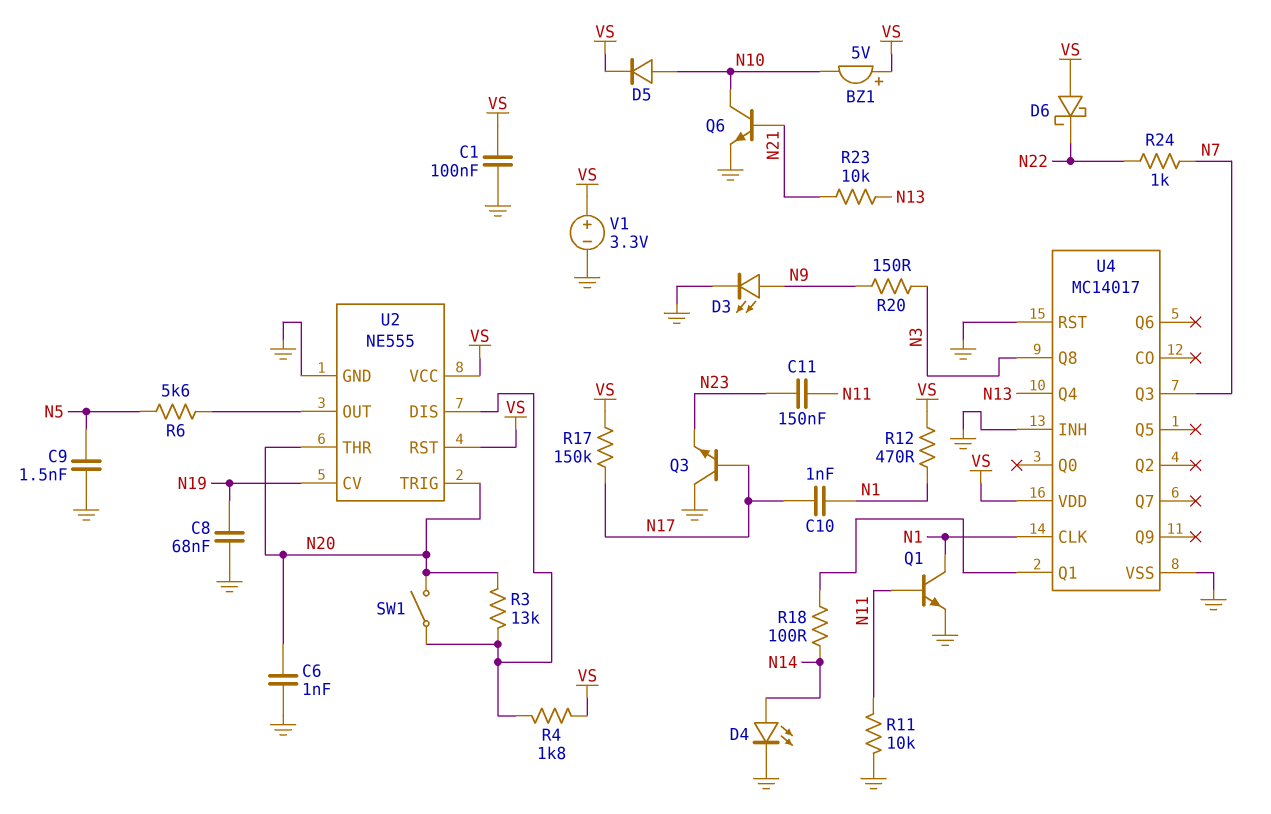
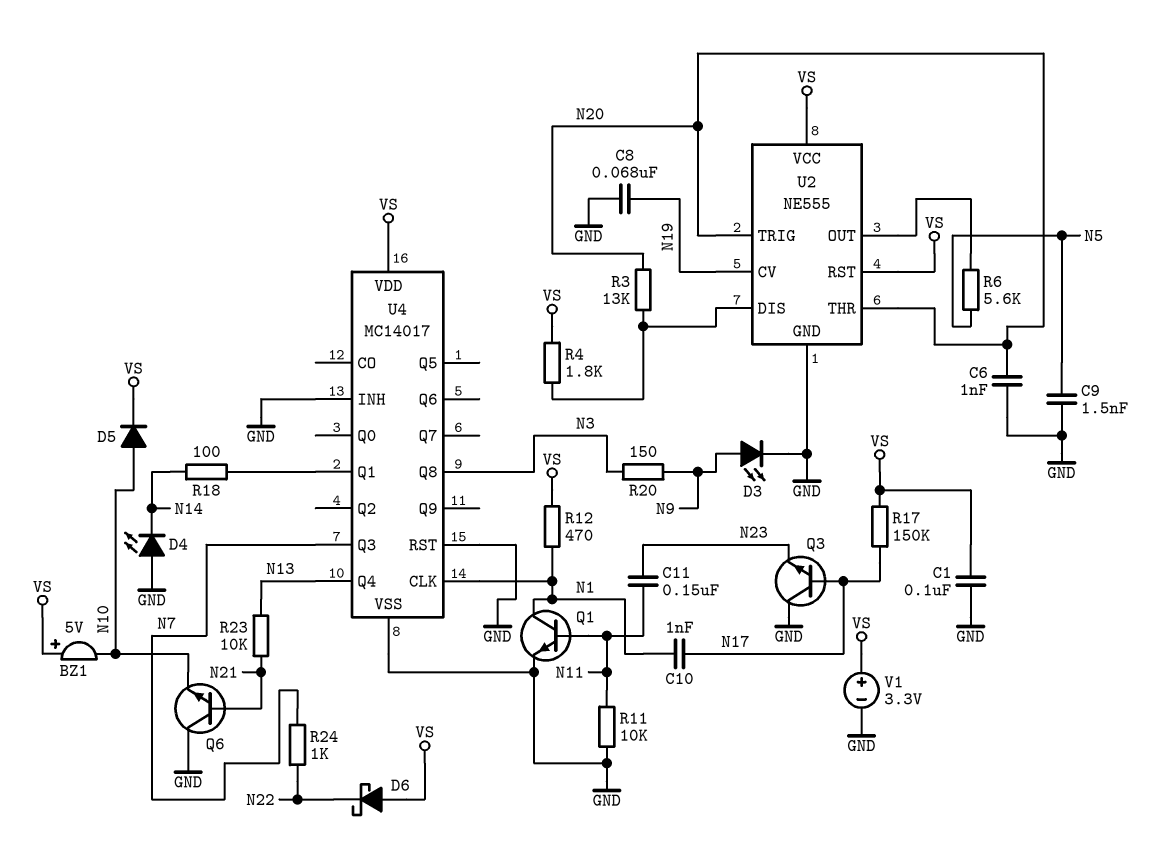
D4: LED (A N14, K GND) -> LED (A GND, K N14)
Q6: NPN (B N21, C N10, E GND) -> NPN (B N21, C GND, E N10)
SW1: switch (N20, U2/DIS) -> none

